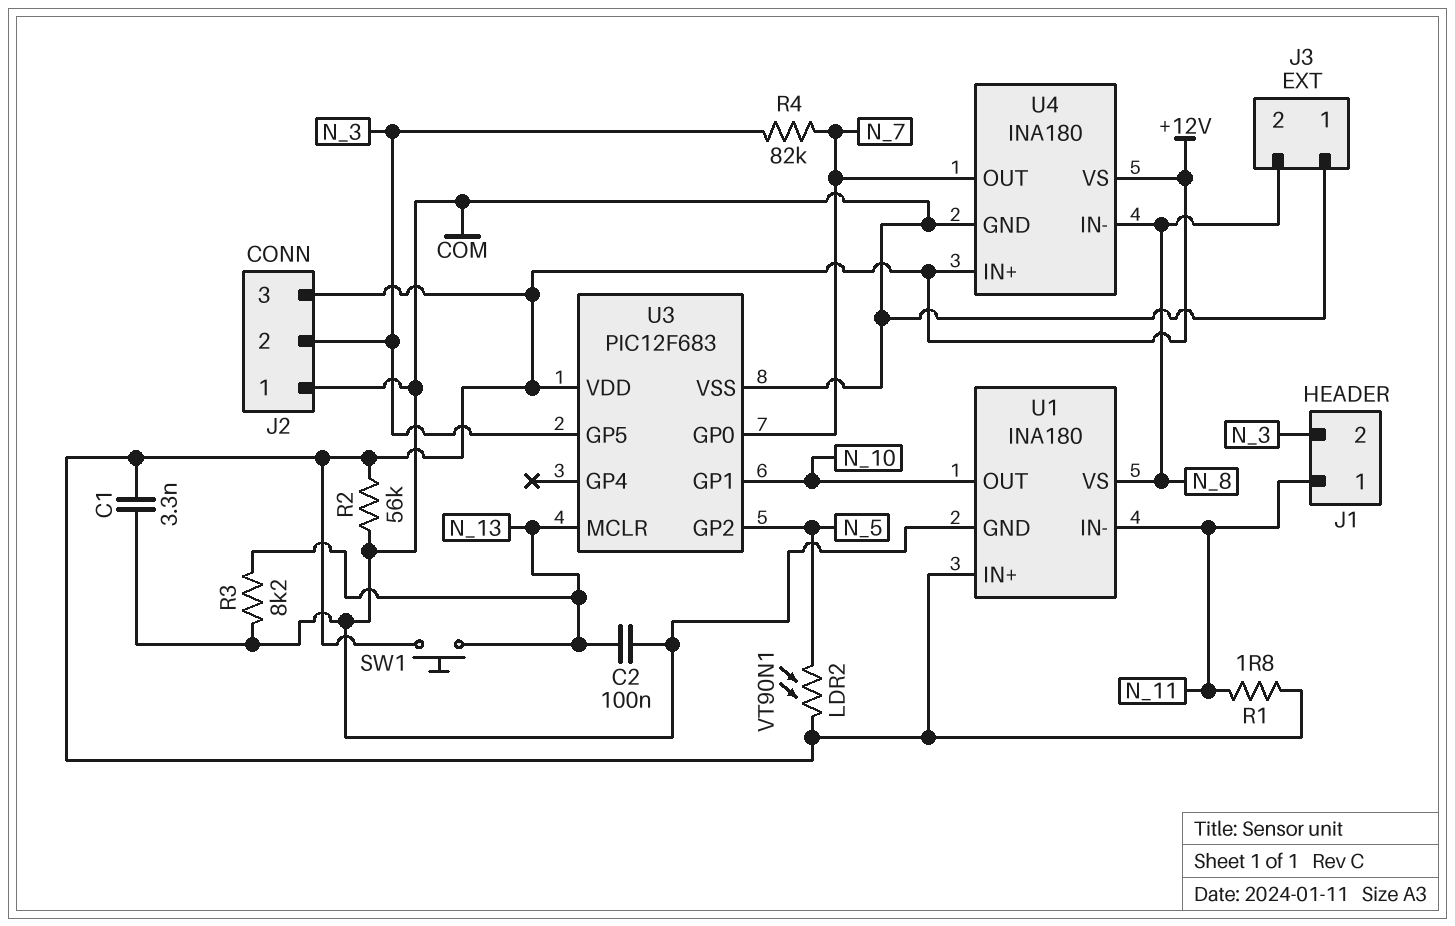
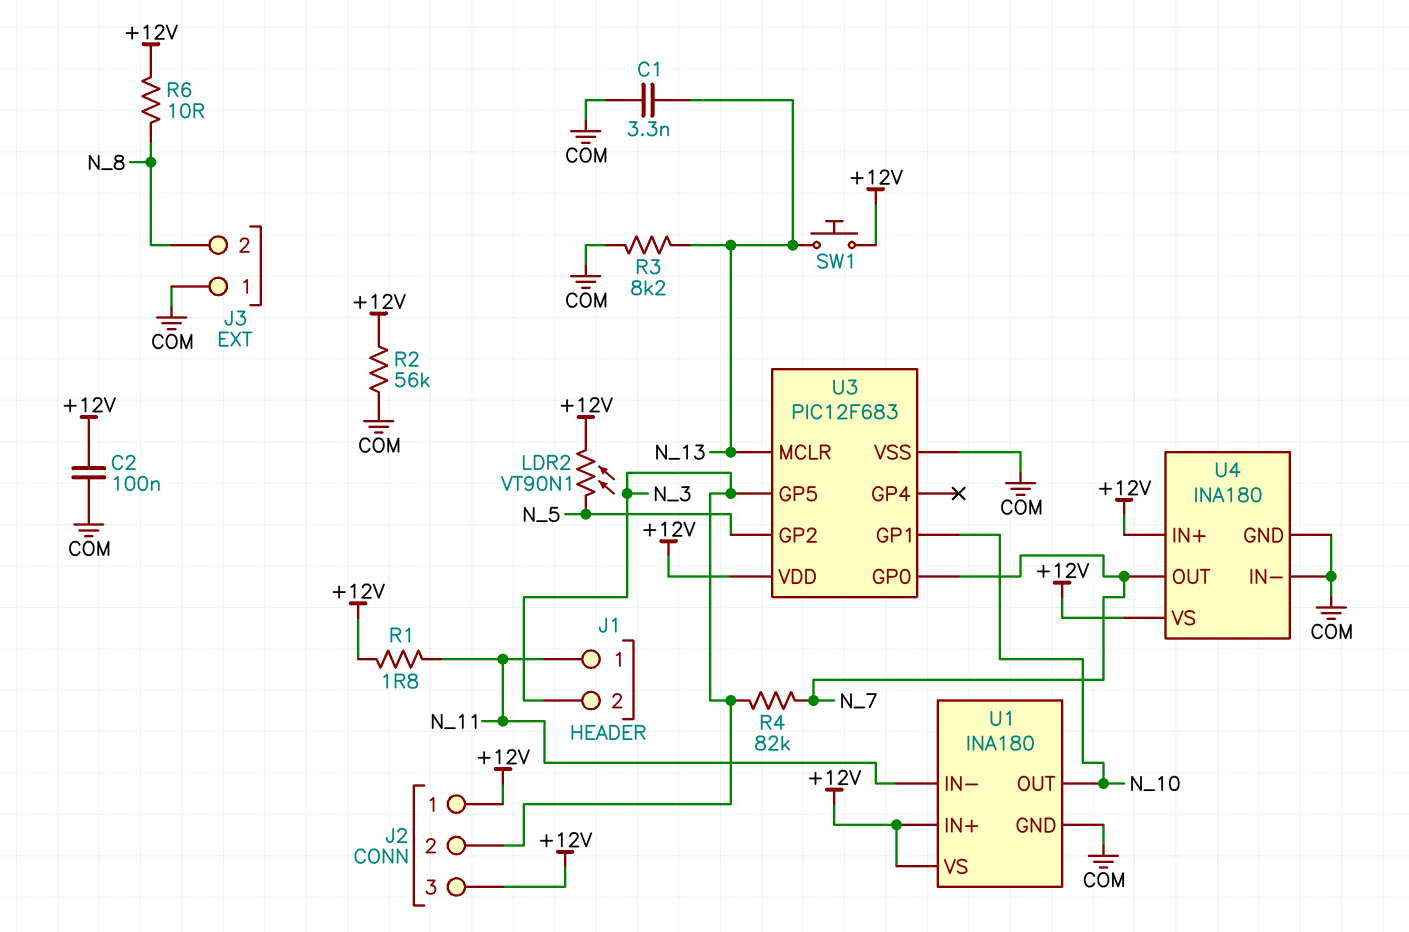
C1: 3.3nF (+12V, COM) -> 3.3nF (COM, N_13)
C2: 100nF (COM, N_13) -> 100nF (+12V, COM)
J2 pin 1: COM -> +12V
R6: none -> 10 (+12V, N_8)
U1 pin VS: N_8 -> +12V
U4 pin IN-: N_8 -> COM

